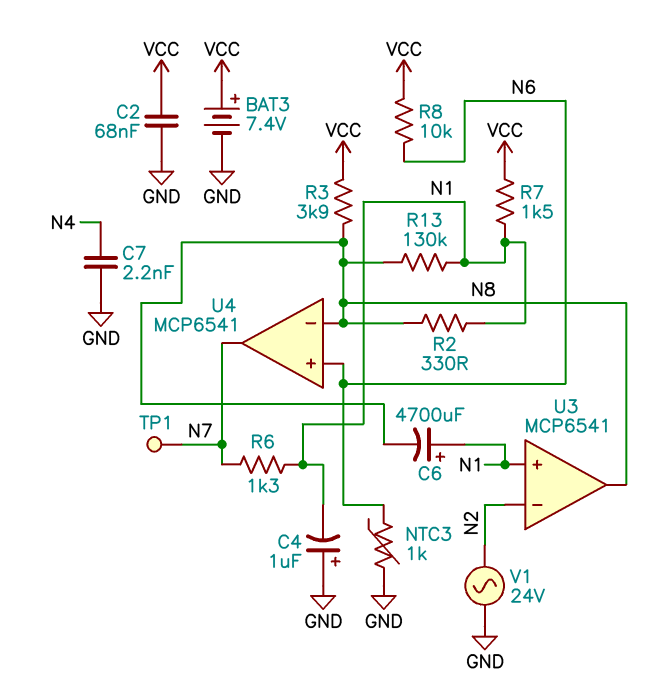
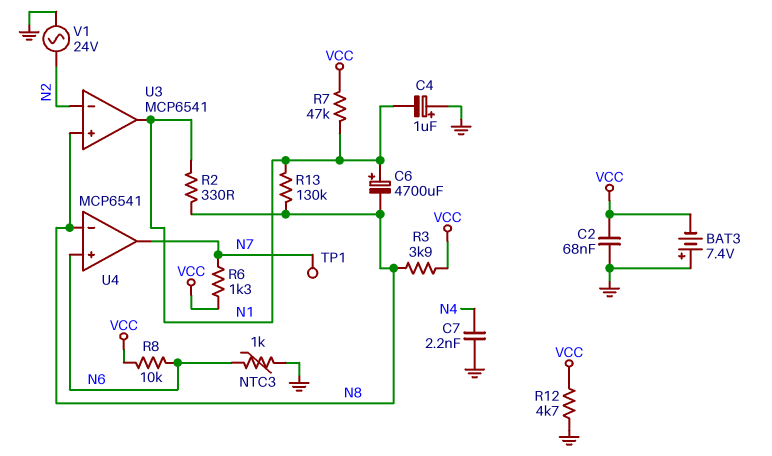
BAT3: 7.4V (plus VCC, minus GND) -> 7.4V (plus GND, minus VCC)
R6: 1.3k (N1, N7) -> 1.3k (N7, VCC)
R7: 1.5k (N1, VCC) -> 47k (N1, VCC)
R12: none -> 4.7k (GND, VCC)
U3 pin in+: N1 -> N8
U3 pin out: N8 -> N1

